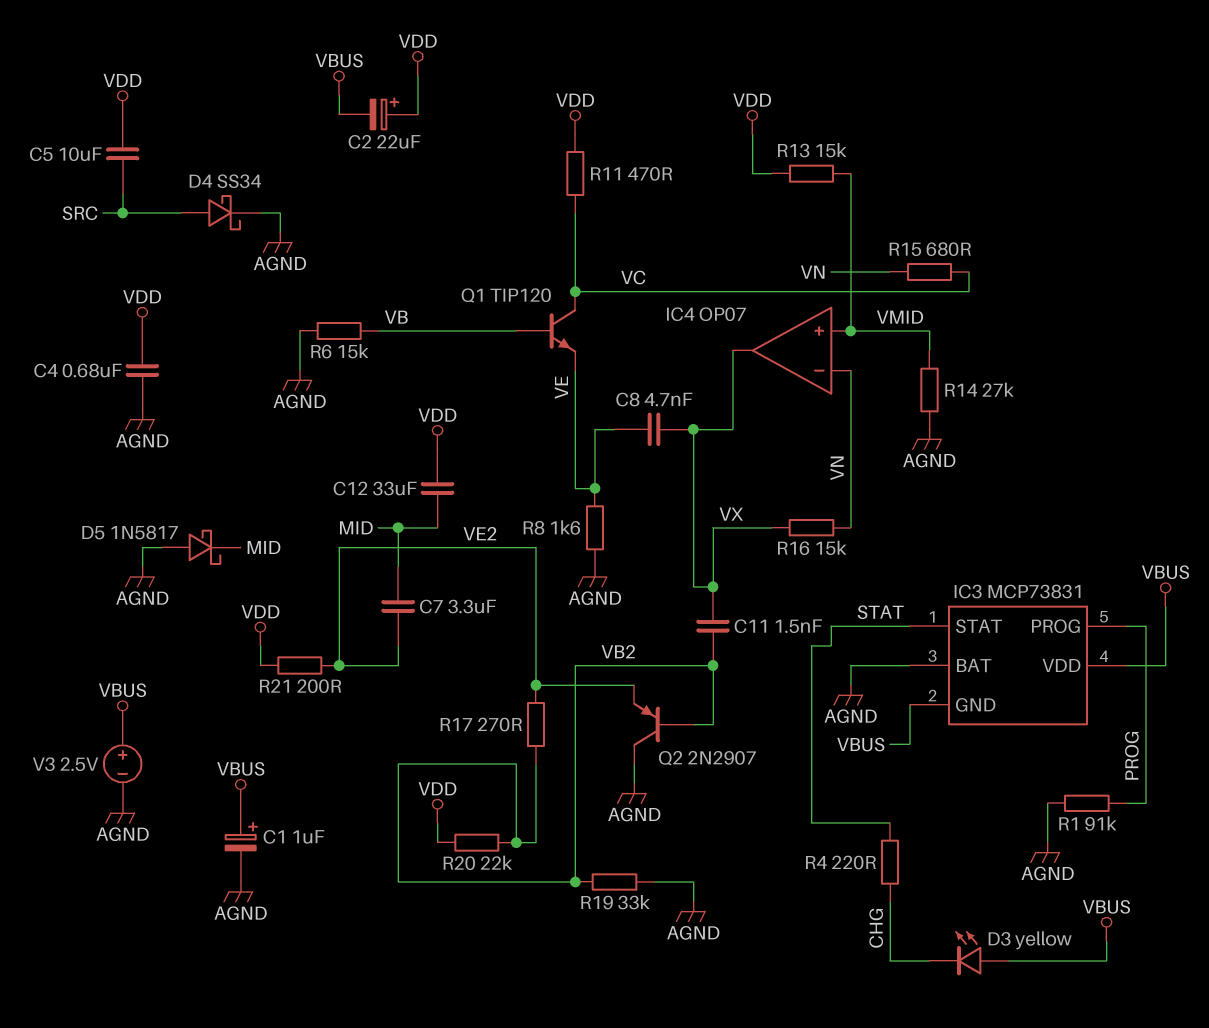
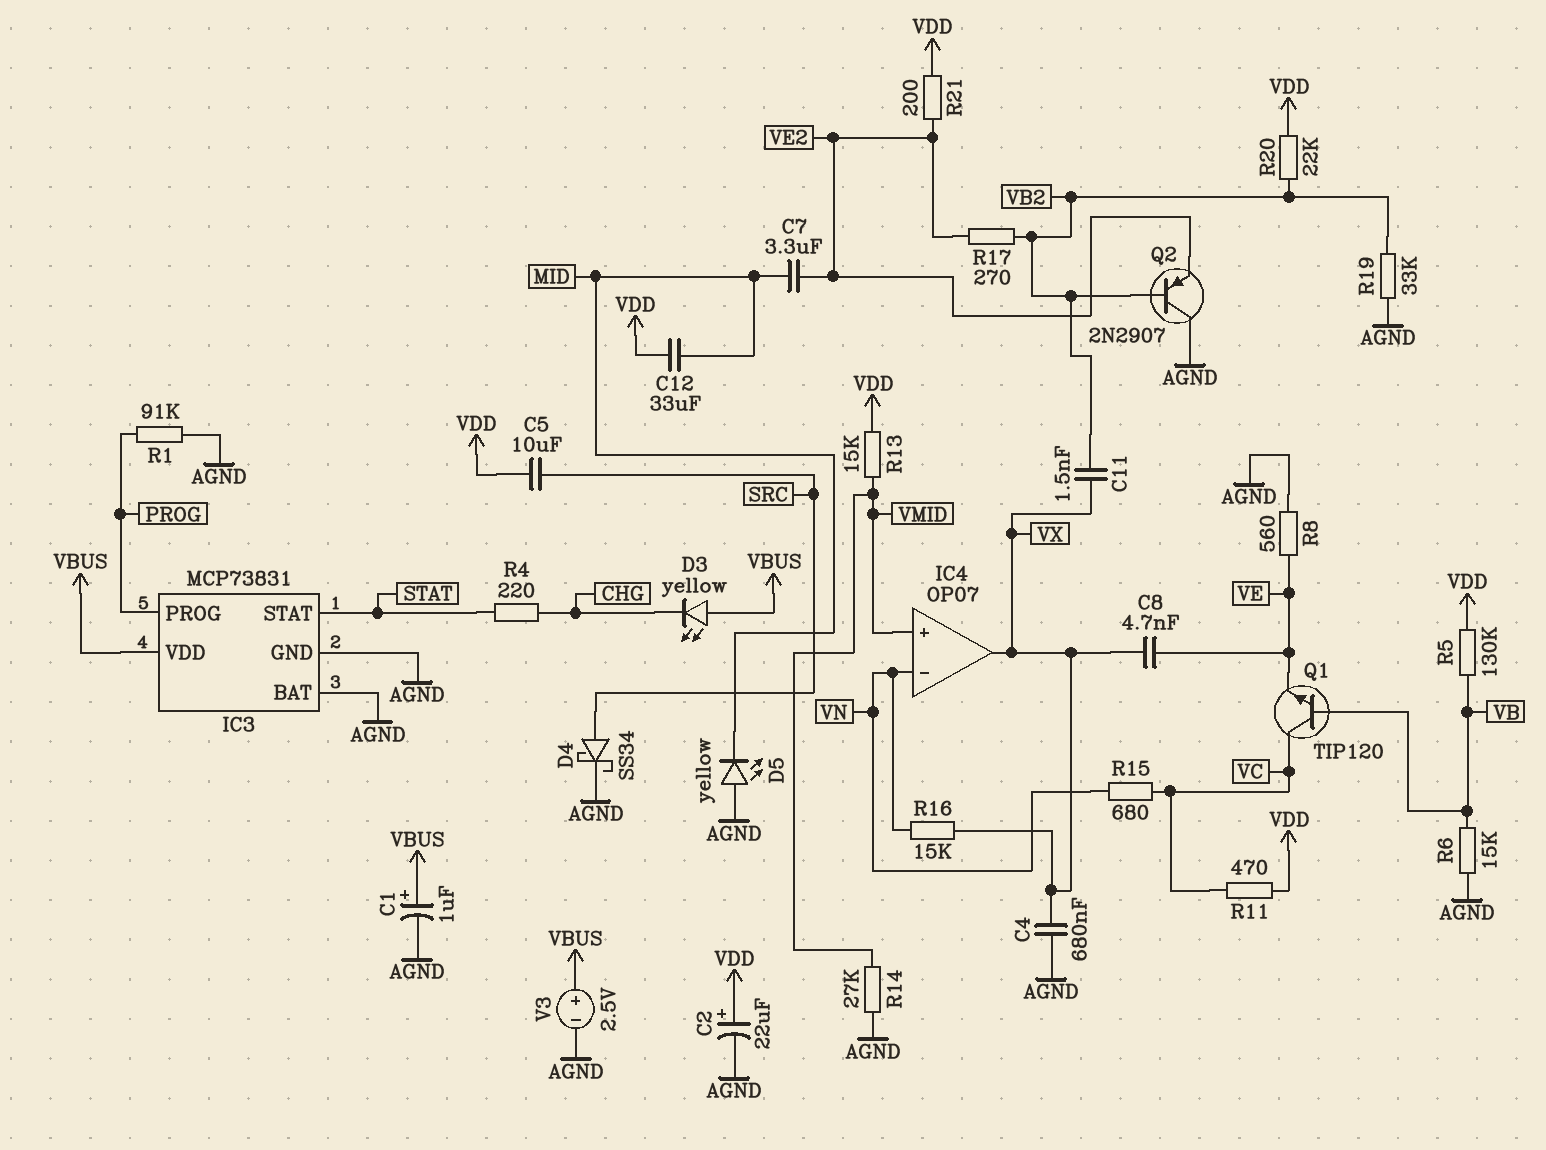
C2: 22uF (plus VDD, minus VBUS) -> 22uF (plus VDD, minus AGND)
C4: 680nF (AGND, VDD) -> 680nF (AGND, VX)
D5: schottky 1N5817 (A AGND, K MID) -> LED yellow (A AGND, K MID)
IC3 pin GND: VBUS -> AGND
R5: none -> 130k (VB, VDD)
R8: 1.6k (AGND, VE) -> 560 (AGND, VE)

